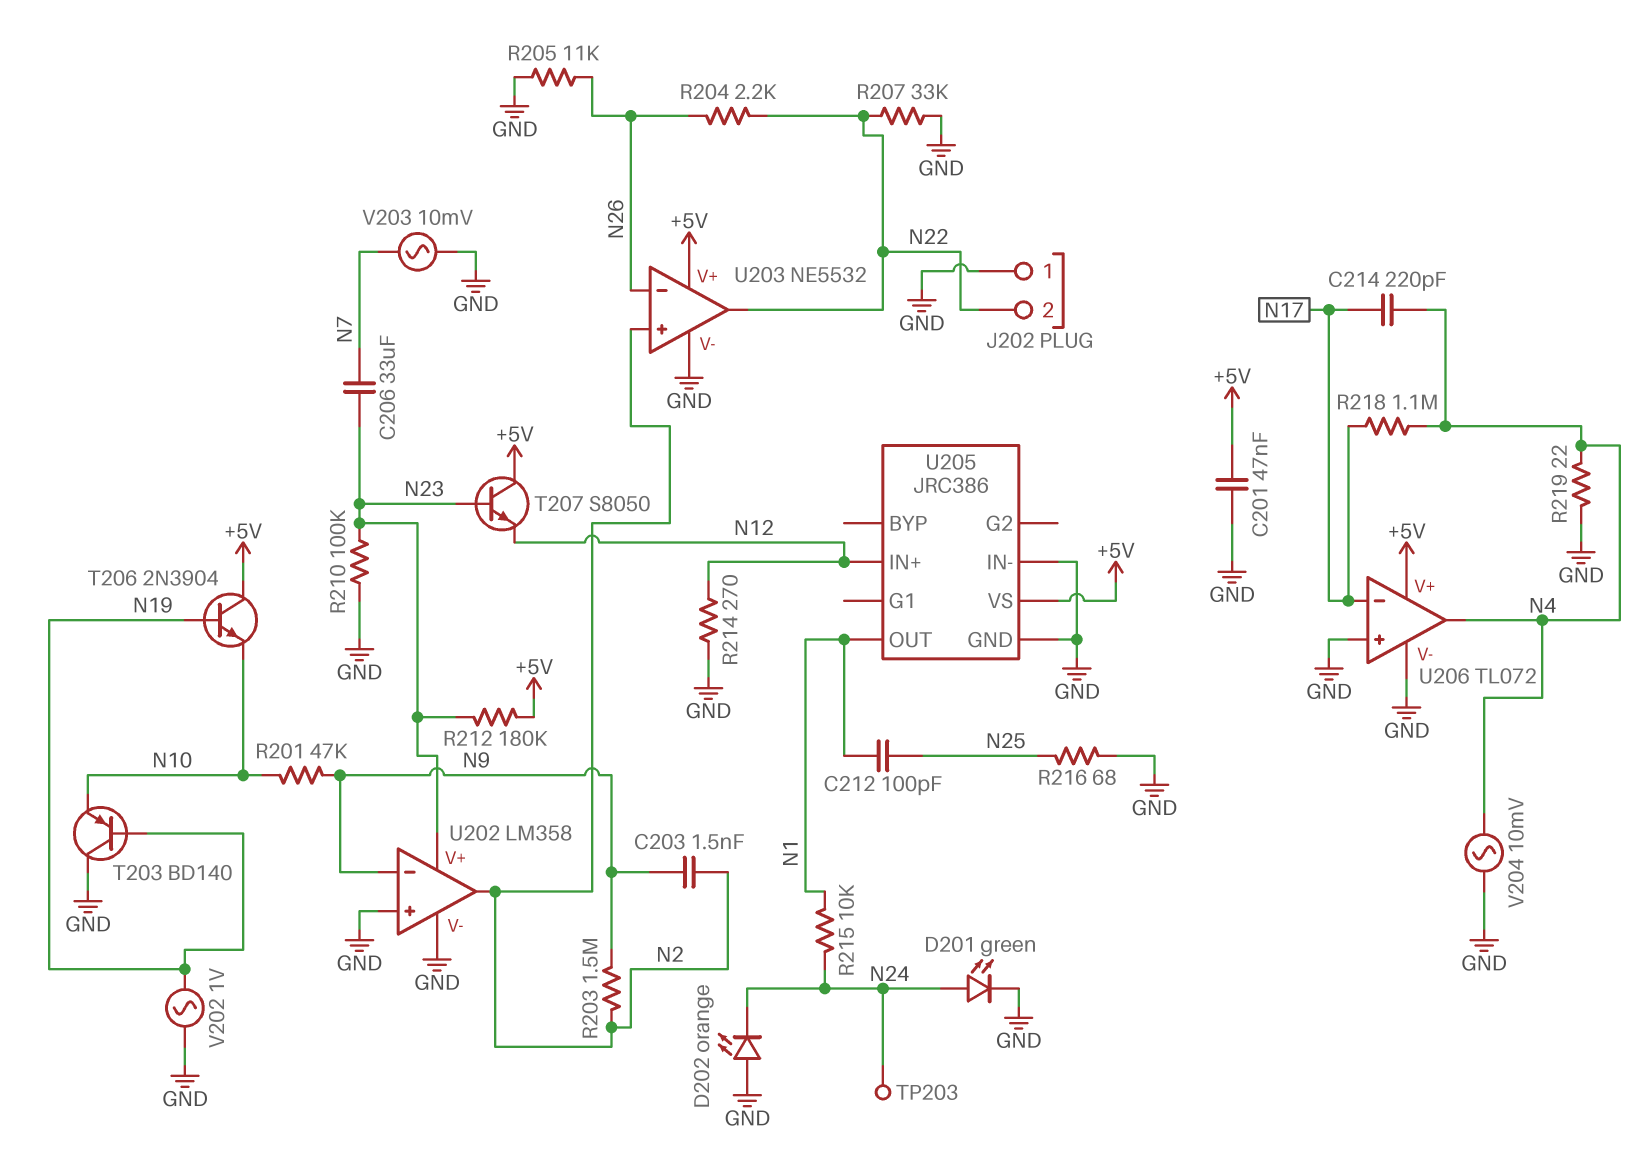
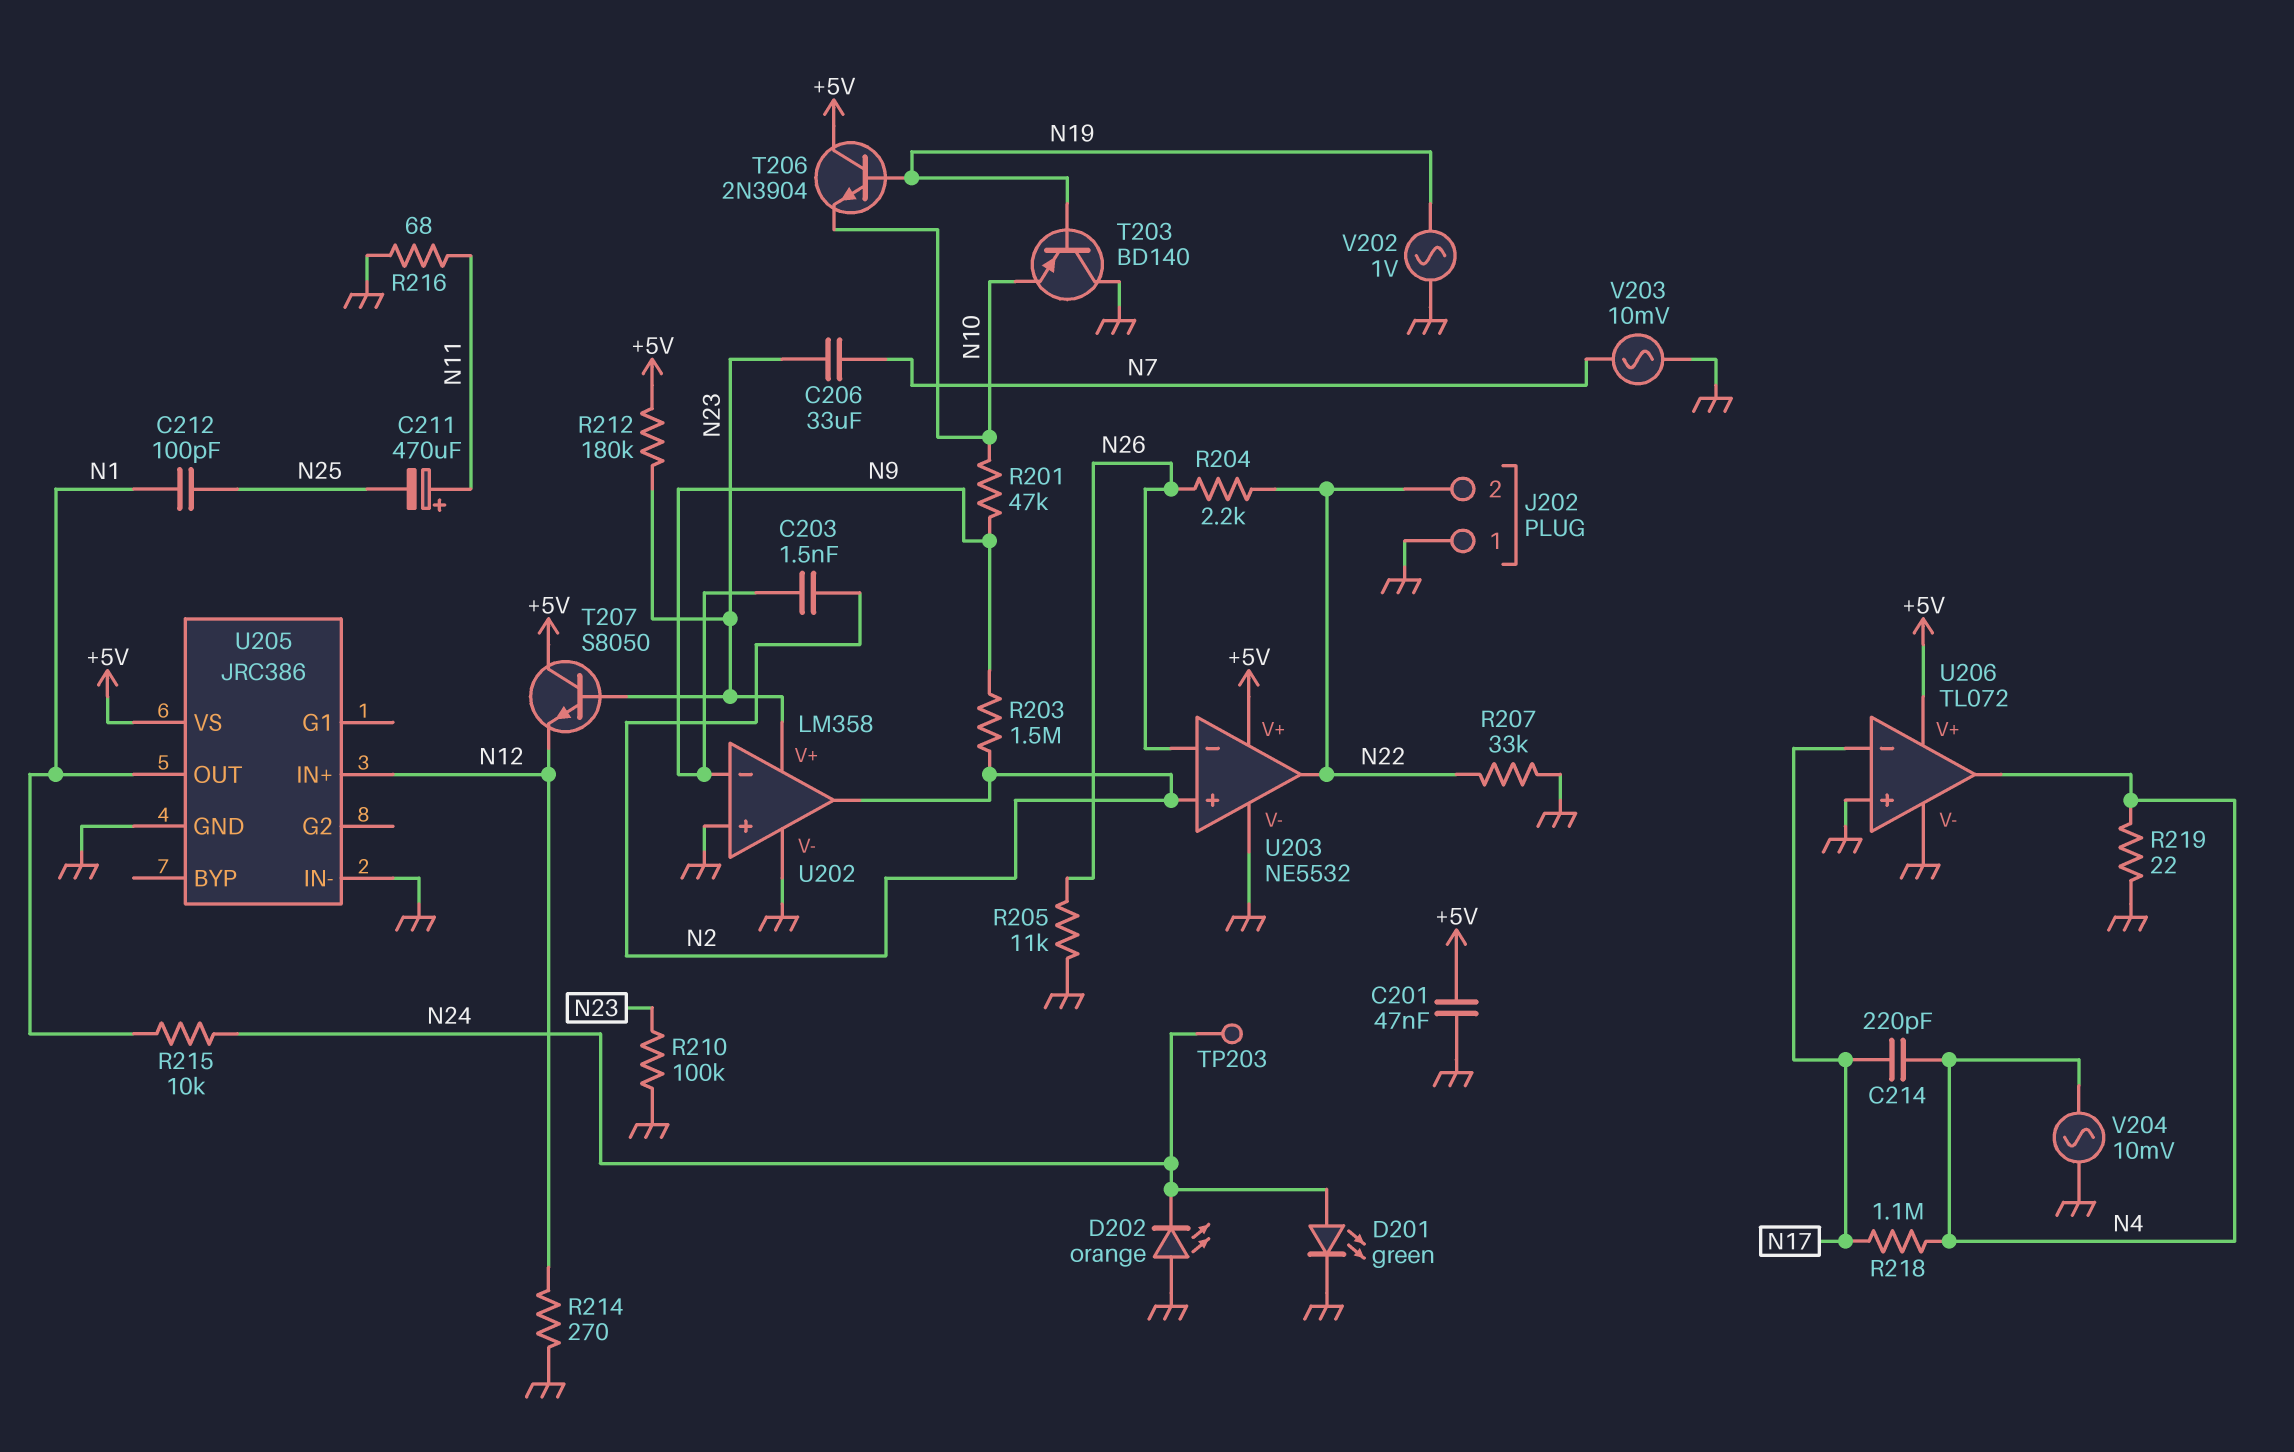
C211: none -> 470uF (plus N11, minus N25)
R216: 68 (GND, N25) -> 68 (GND, N11)

